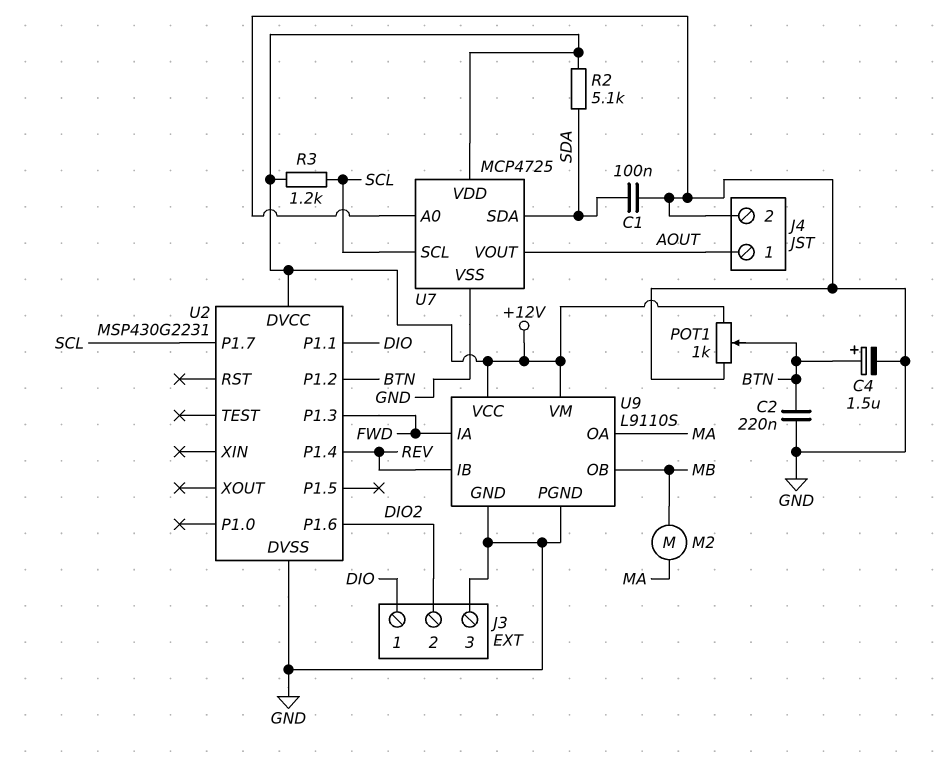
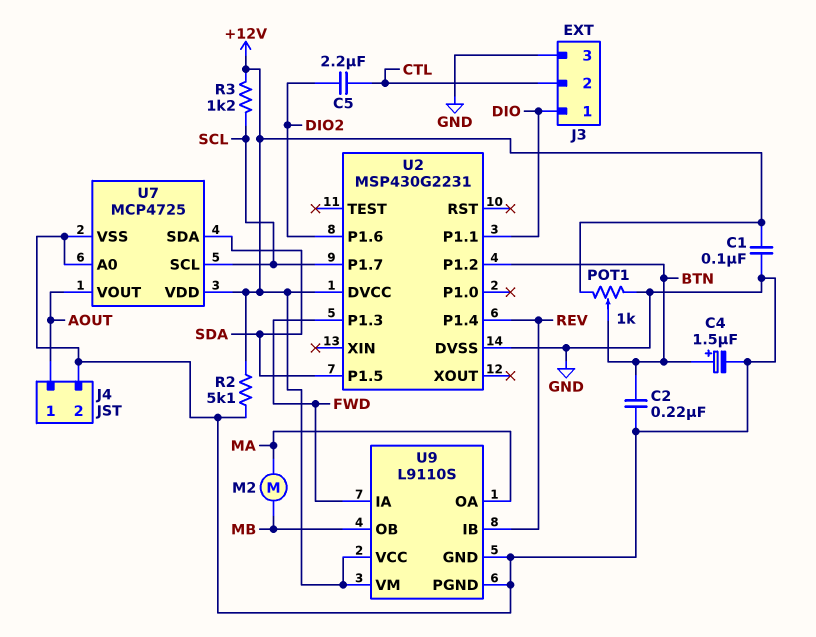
C1: 100nF (GND, SDA) -> 100nF (+12V, GND)
C5: none -> 2.2uF (CTL, DIO2)
J3 pin 2: DIO2 -> CTL
R2: 5.1k (+12V, SDA) -> 5.1k (+12V, GND)
U2 pin P1.5: none -> SDA

